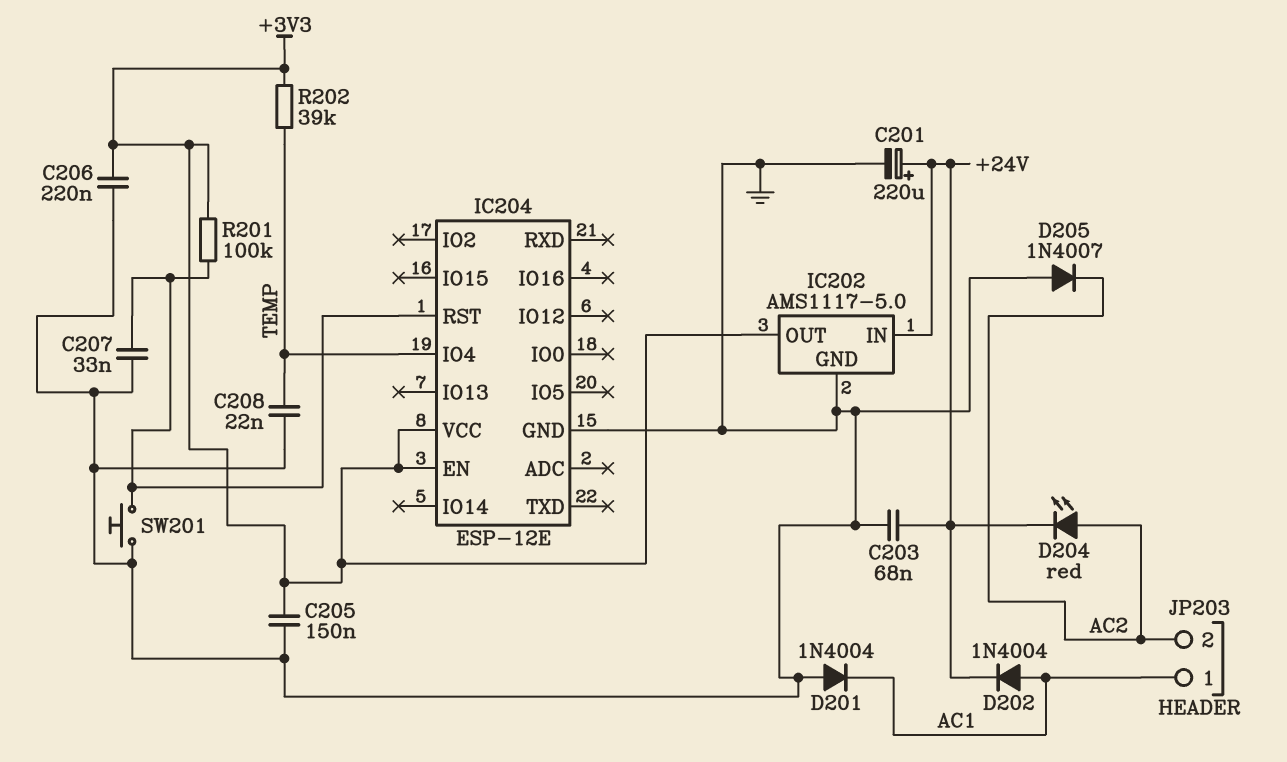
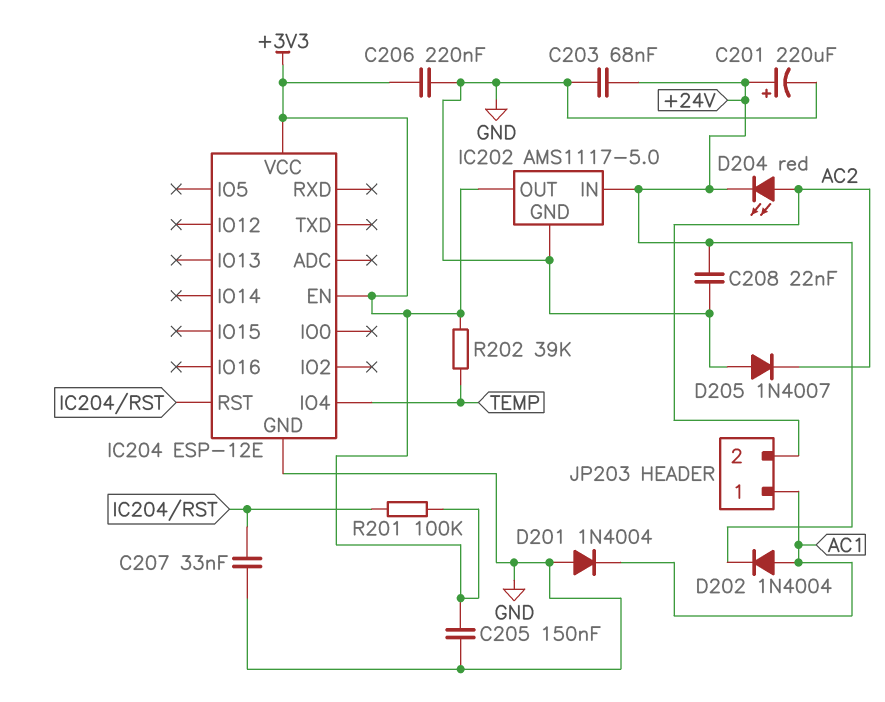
C208: 22nF (GND, TEMP) -> 22nF (+24V, GND)
SW201: button (GND, IC204/RST) -> none

